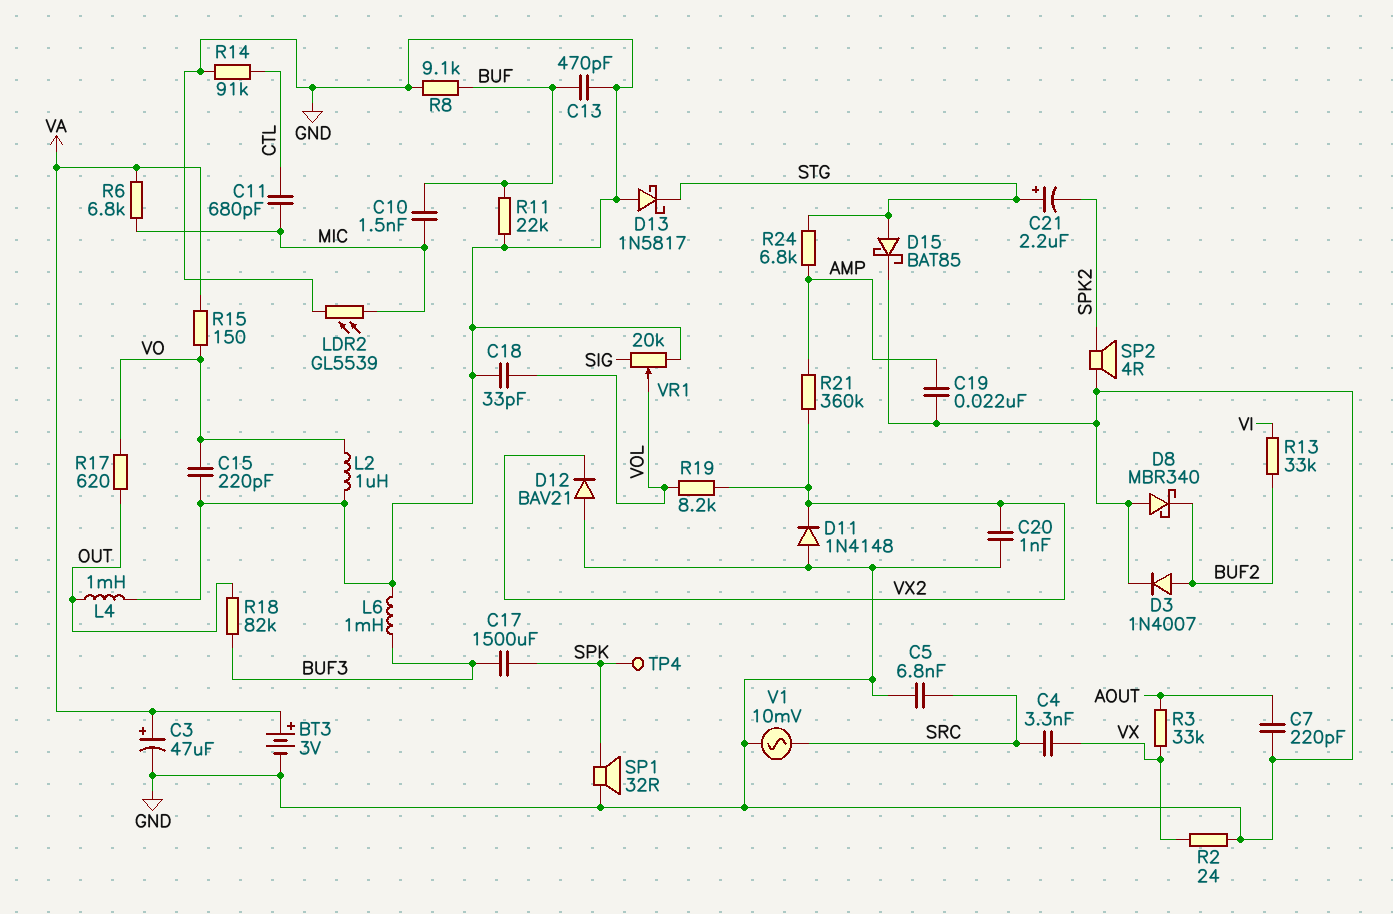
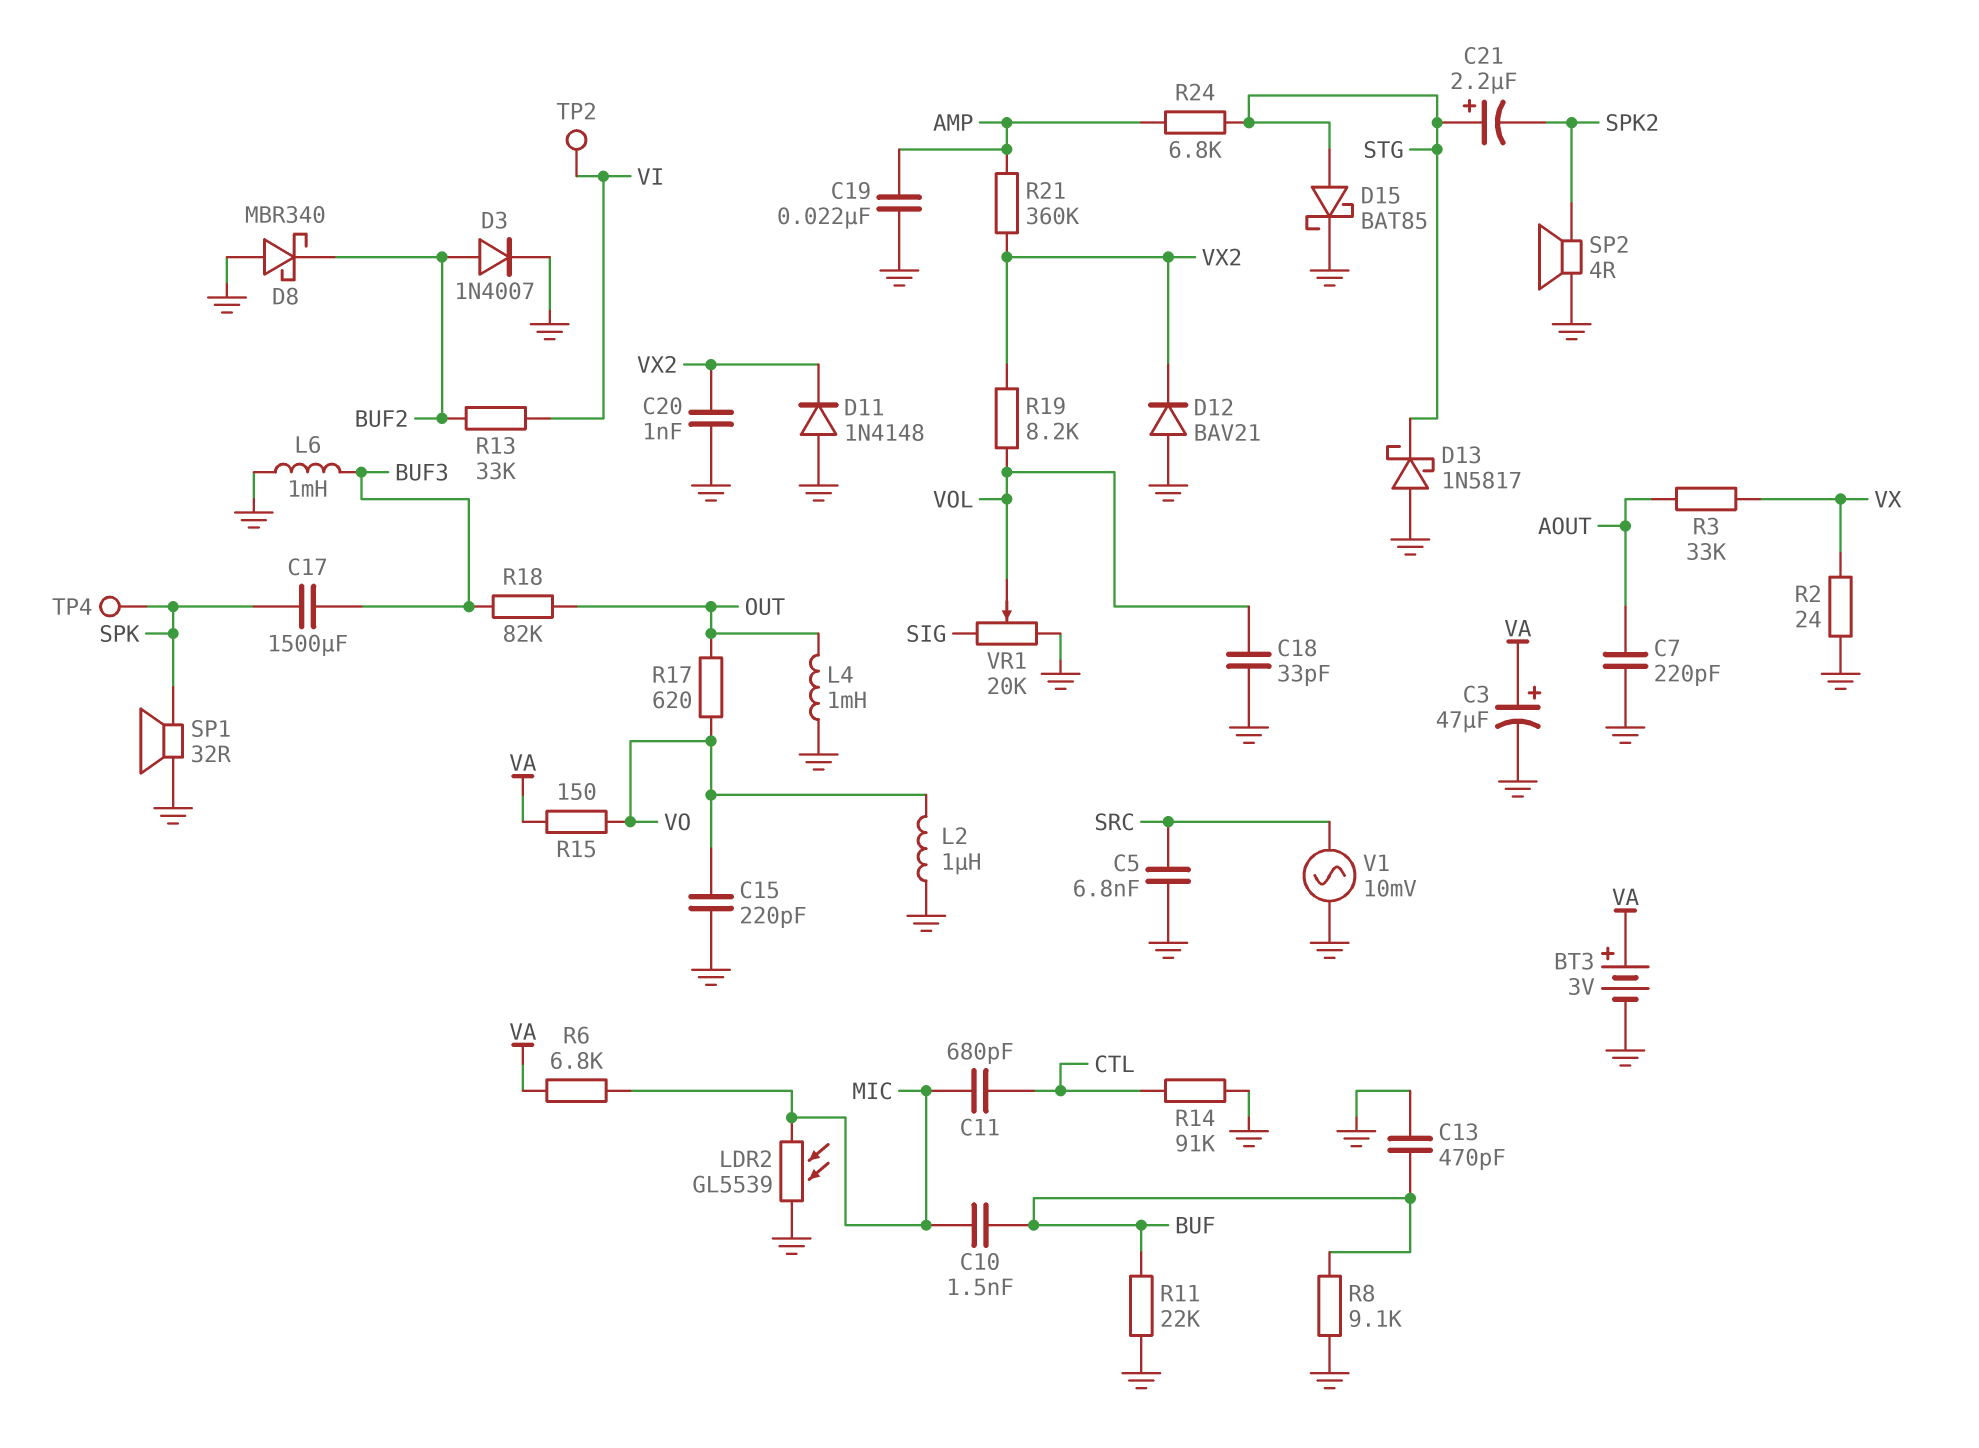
C4: 3.3nF (SRC, VX) -> none
TP2: none -> test point (VI)

